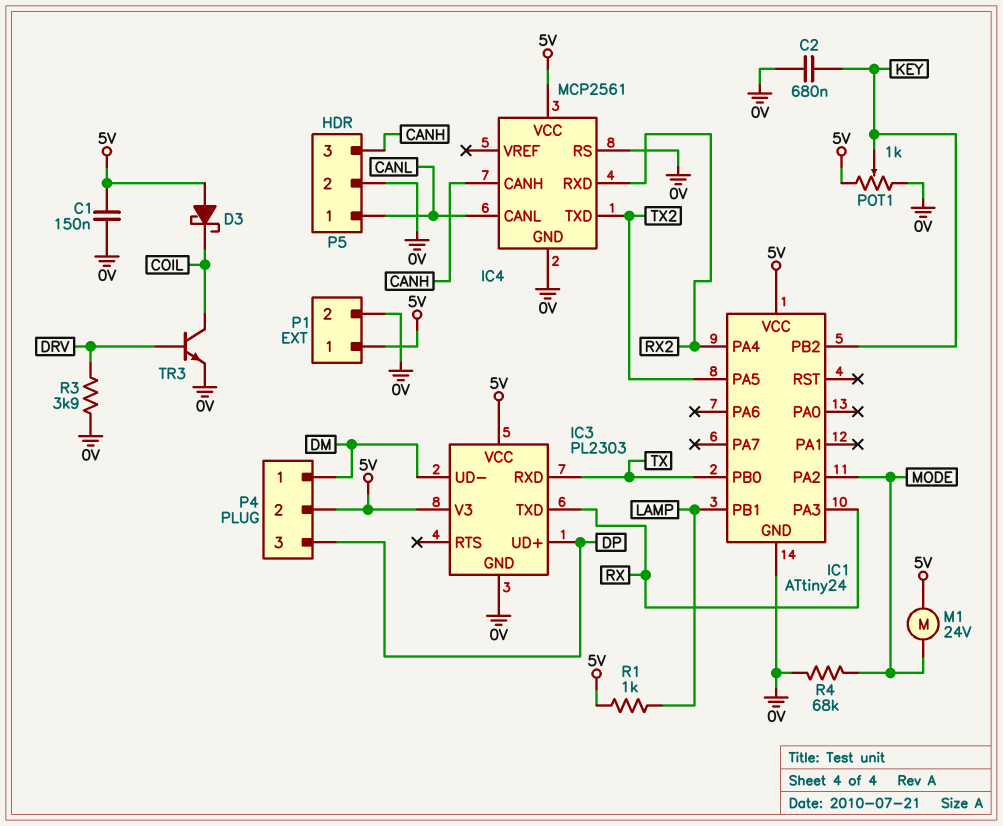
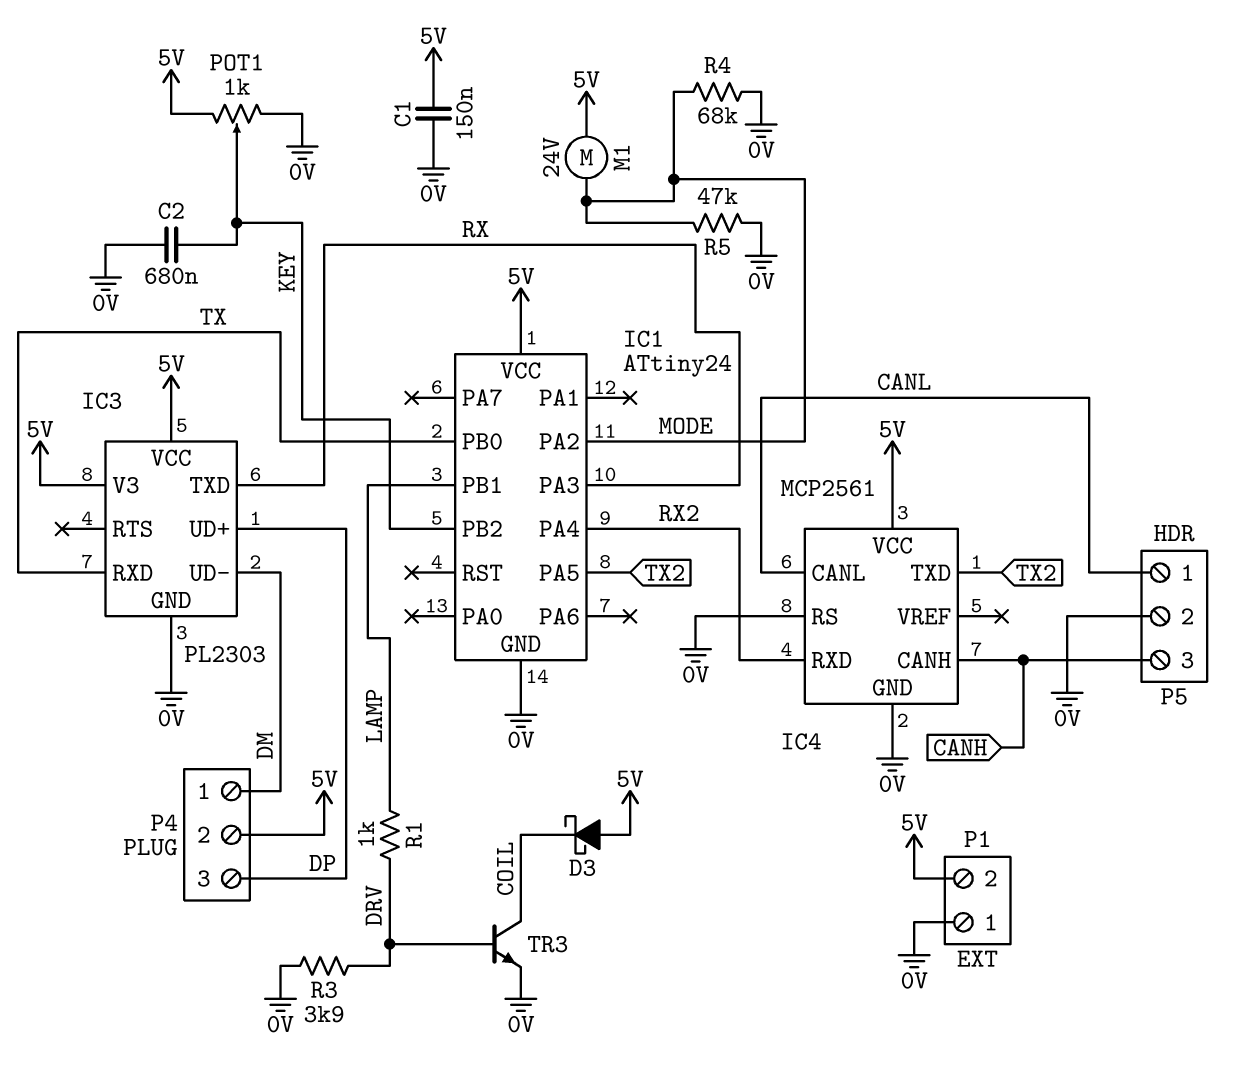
P1 pin 1: 5V -> 0V
P1 pin 2: 0V -> 5V
R1: 1k (5V, LAMP) -> 1k (DRV, LAMP)
R5: none -> 47k (0V, MODE)

